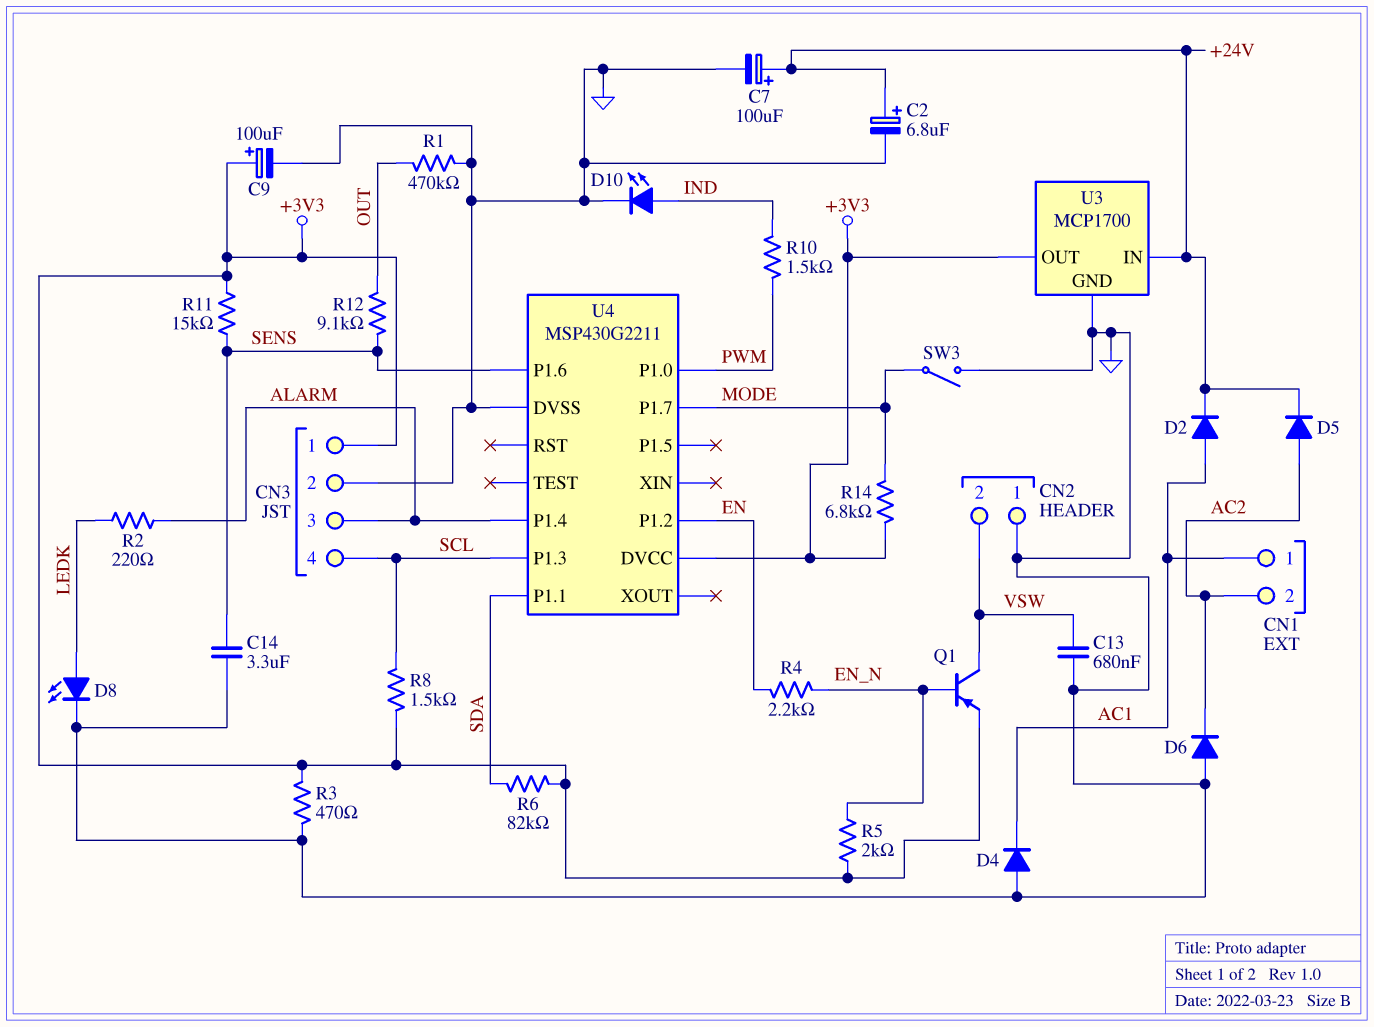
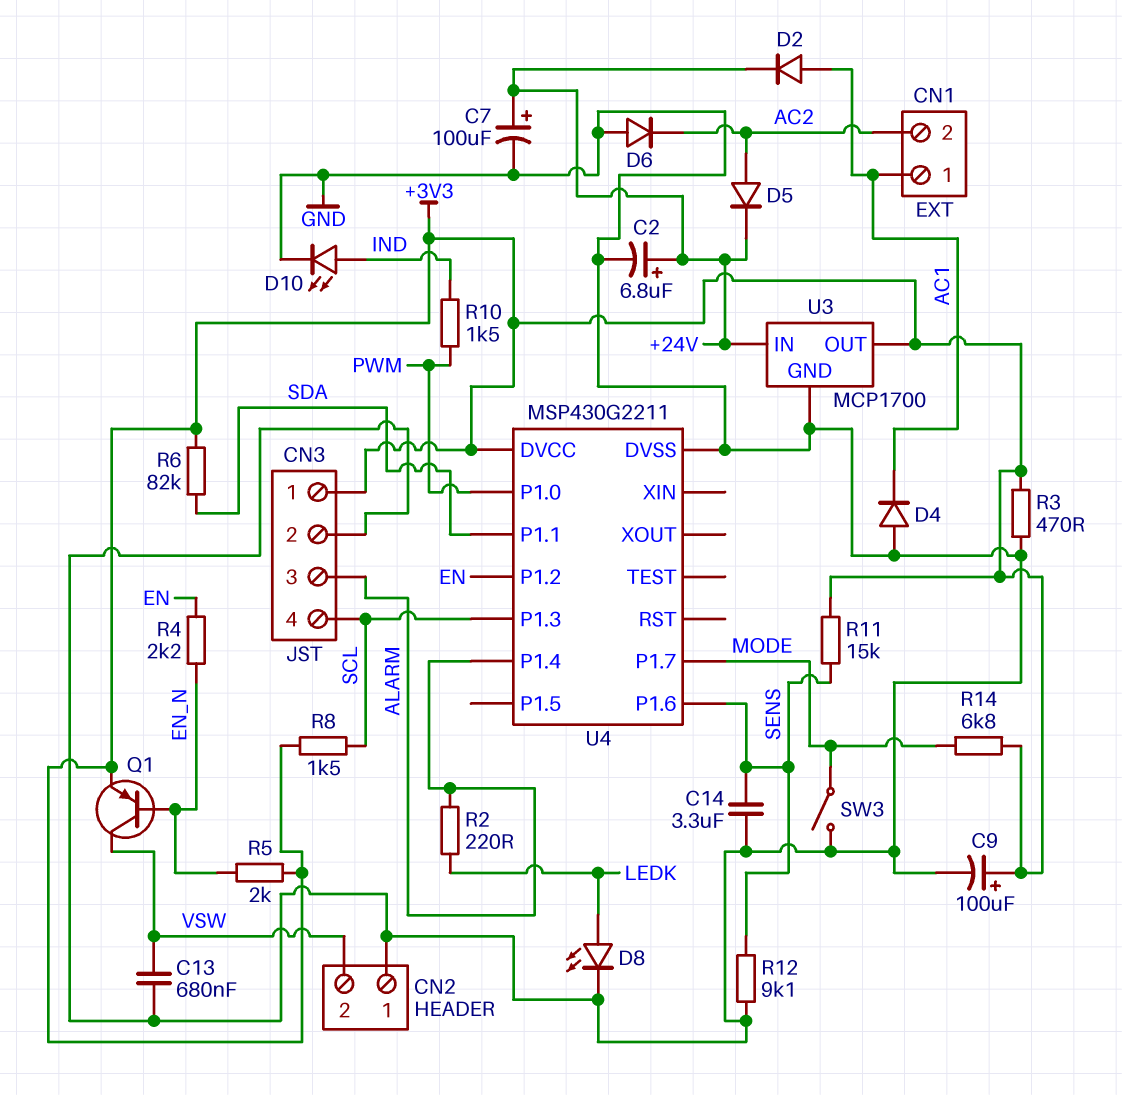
R1: 470k (GND, OUT) -> none
R12: 9.1k (OUT, SENS) -> 9.1k (GND, SENS)

